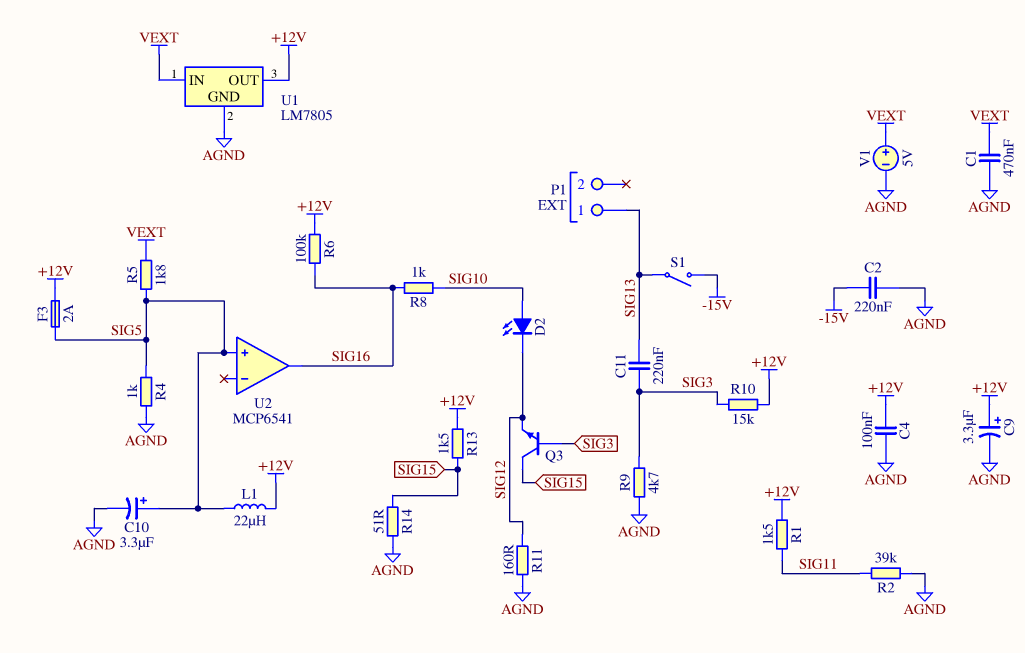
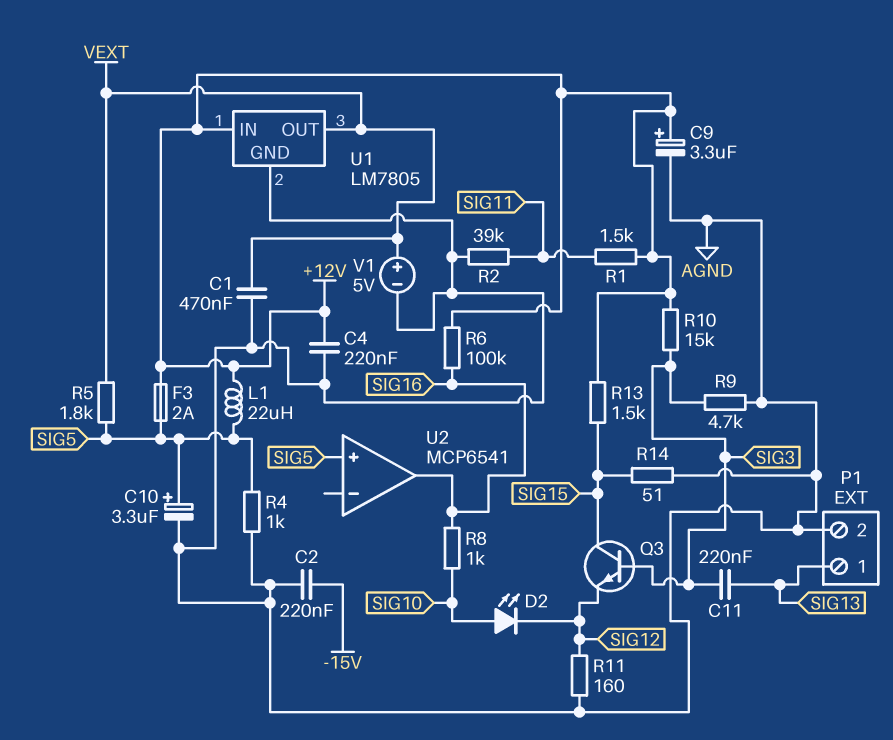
C4: 100nF (+12V, AGND) -> 220nF (+12V, AGND)
P1 pin 2: none -> AGND
S1: switch (-15V, SIG13) -> none
U1 pin IN: VEXT -> +12V
U1 pin OUT: +12V -> VEXT

